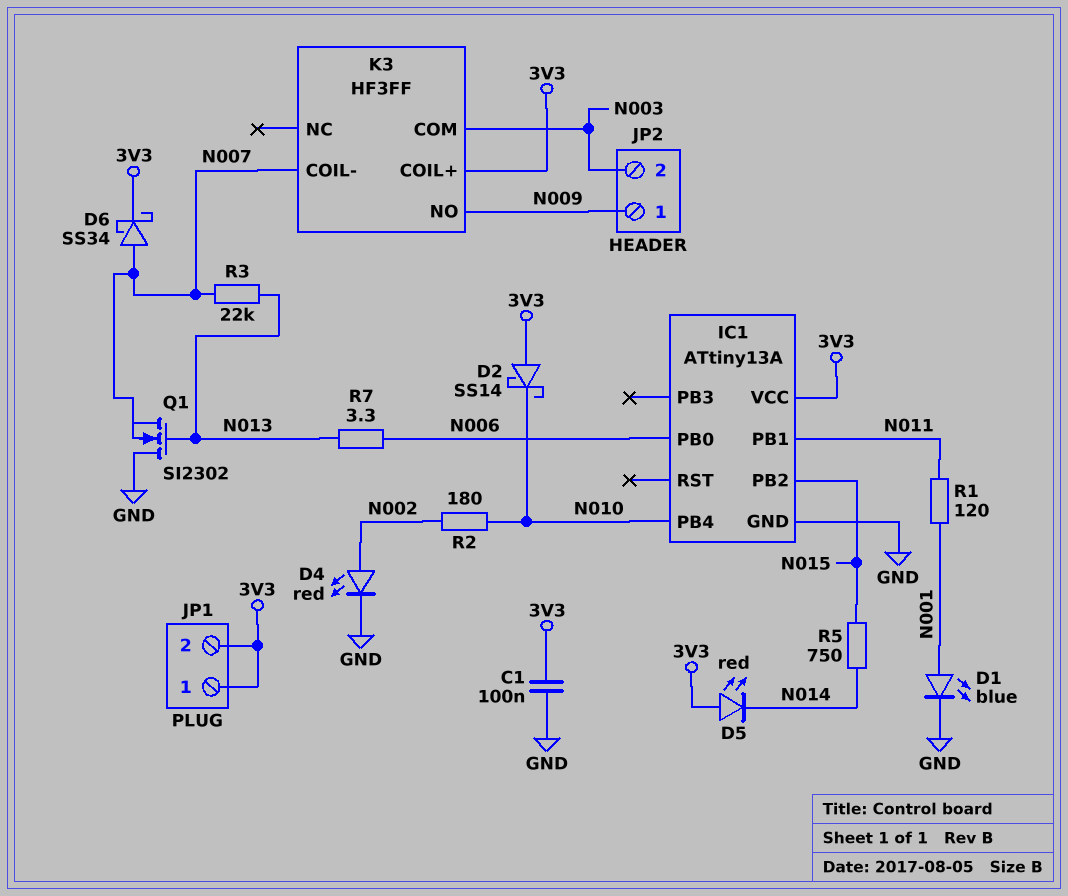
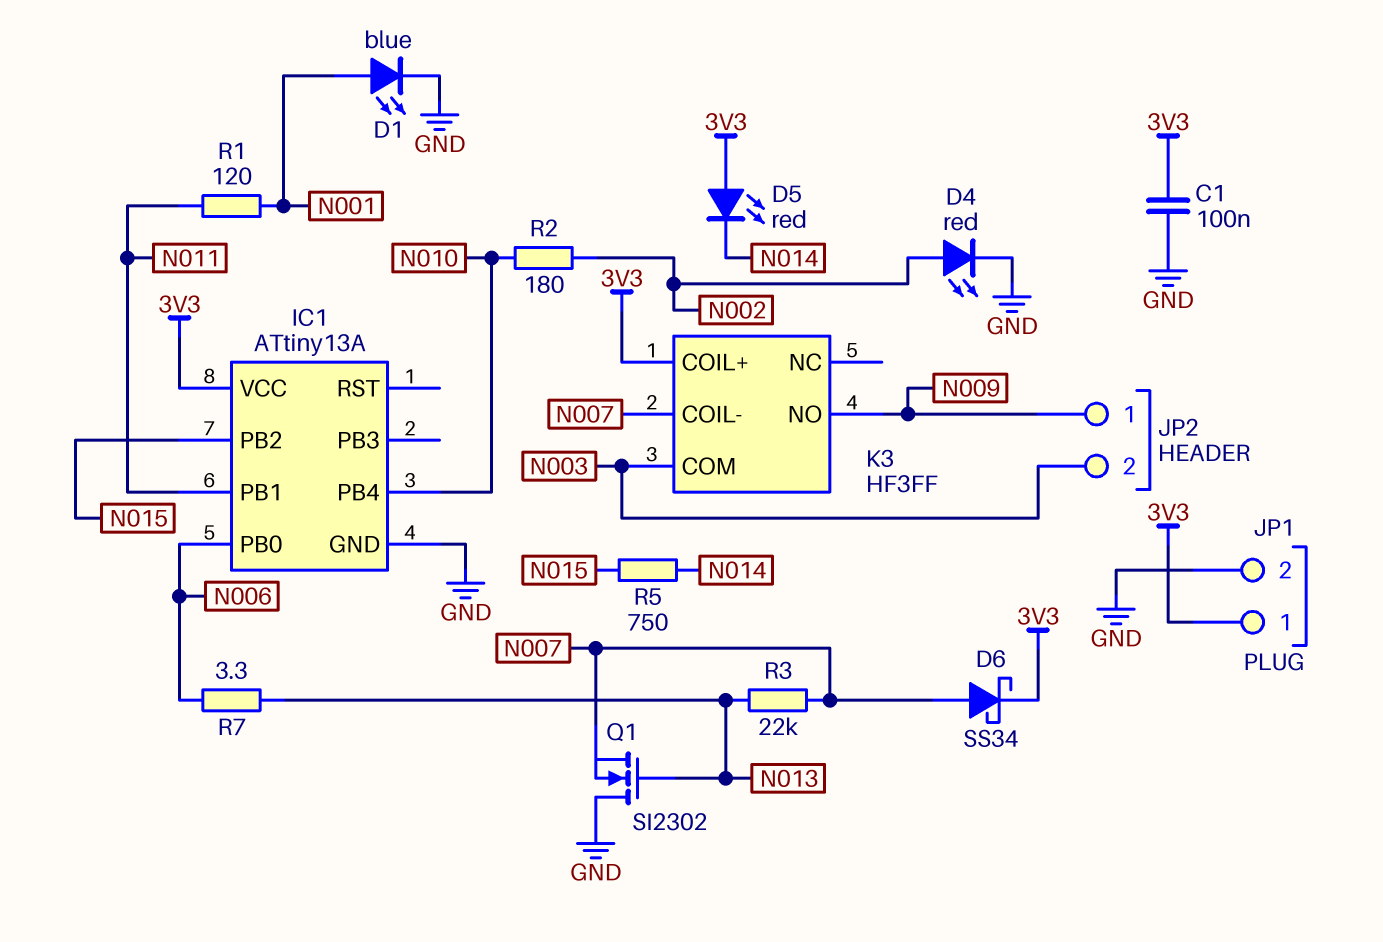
D2: schottky SS14 (A 3V3, K N010) -> none
JP1 pin 2: 3V3 -> GND

